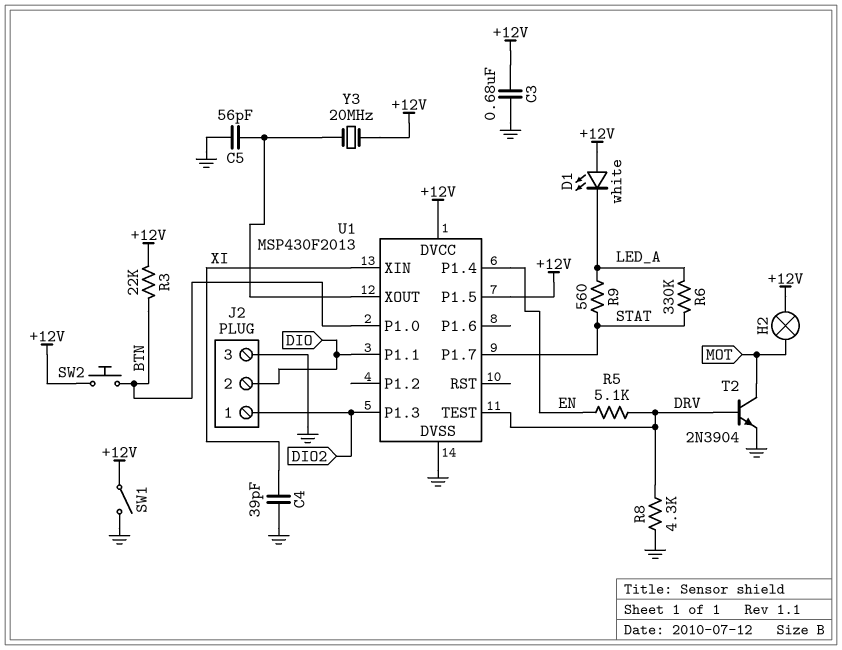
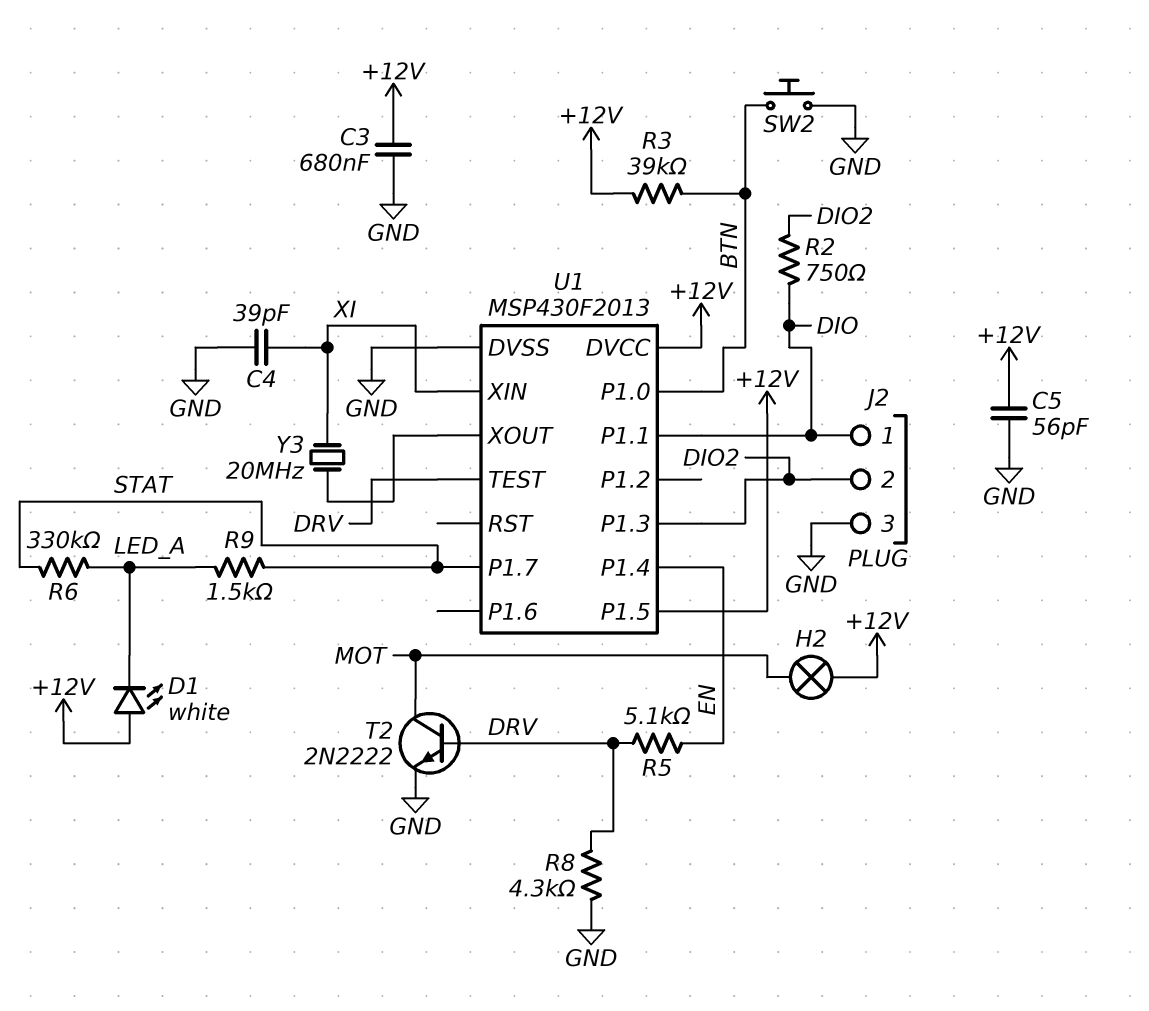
C5: 56pF (GND, U1/XOUT) -> 56pF (+12V, GND)
J2 pin 1: DIO2 -> DIO
J2 pin 2: DIO -> DIO2
R2: none -> 750 (DIO, DIO2)
R3: 22k (+12V, BTN) -> 39k (+12V, BTN)
R9: 560 (LED_A, STAT) -> 1.5k (LED_A, STAT)
SW1: switch (+12V, GND) -> none
SW2: button (+12V, BTN) -> button (BTN, GND)
T2: NPN 2N3904 (B DRV, C MOT, E GND) -> NPN 2N2222 (B DRV, C MOT, E GND)
Y3: 20MHz (+12V, U1/XOUT) -> 20MHz (U1/XOUT, XI)

